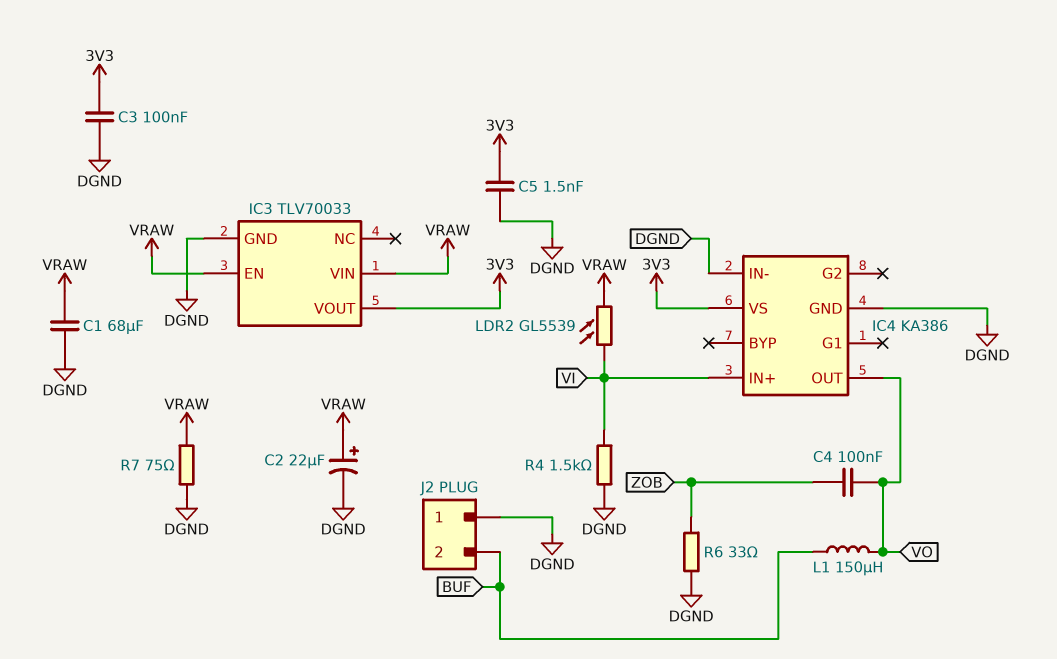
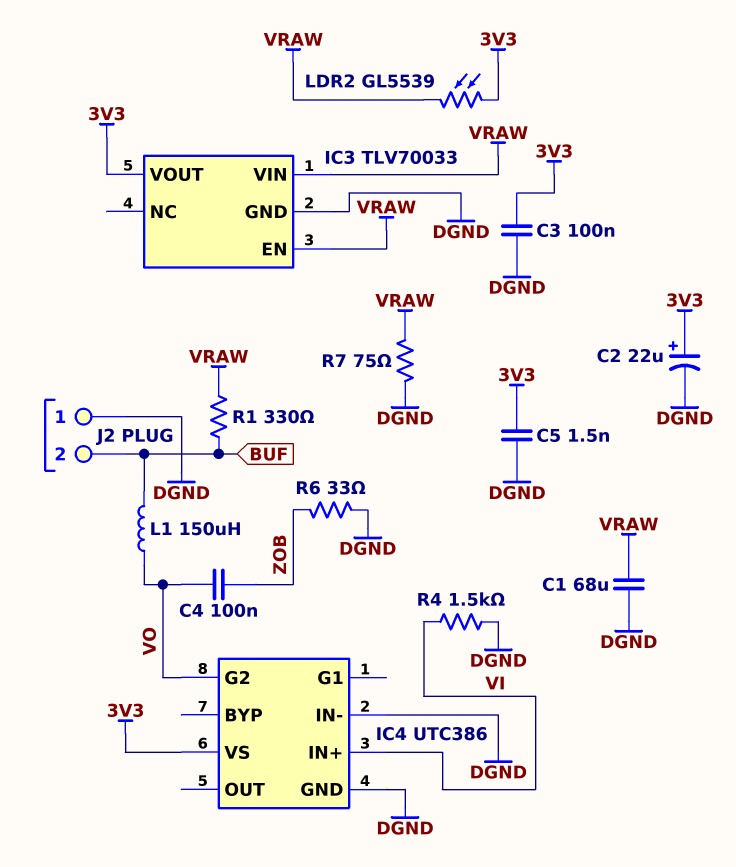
C2: 22uF (plus VRAW, minus DGND) -> 22uF (plus 3V3, minus DGND)
IC4: KA386 -> UTC386
IC4 pin G2: none -> VO
IC4 pin OUT: VO -> none
LDR2: GL5539 (VI, VRAW) -> GL5539 (3V3, VRAW)
R1: none -> 330 (BUF, VRAW)

